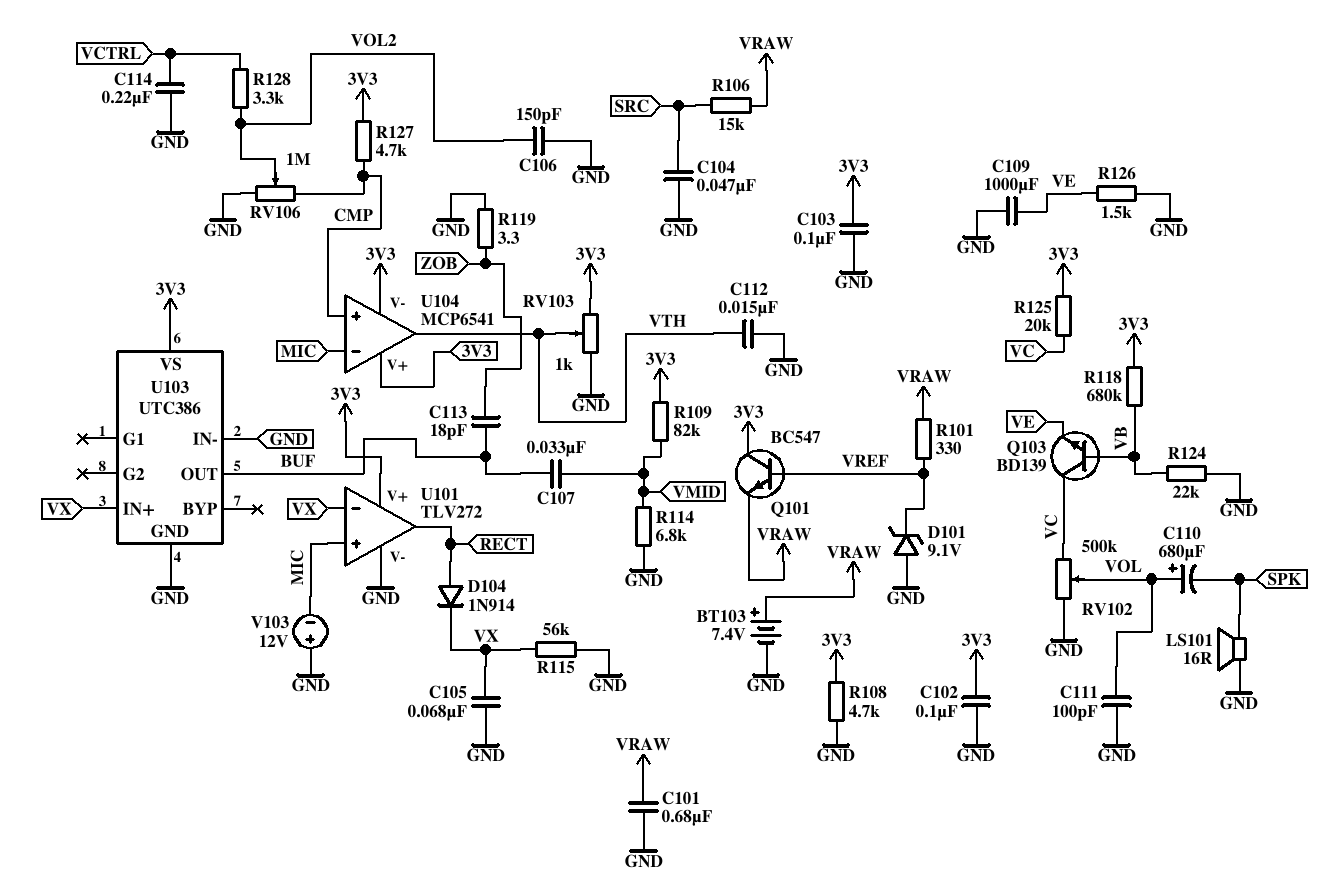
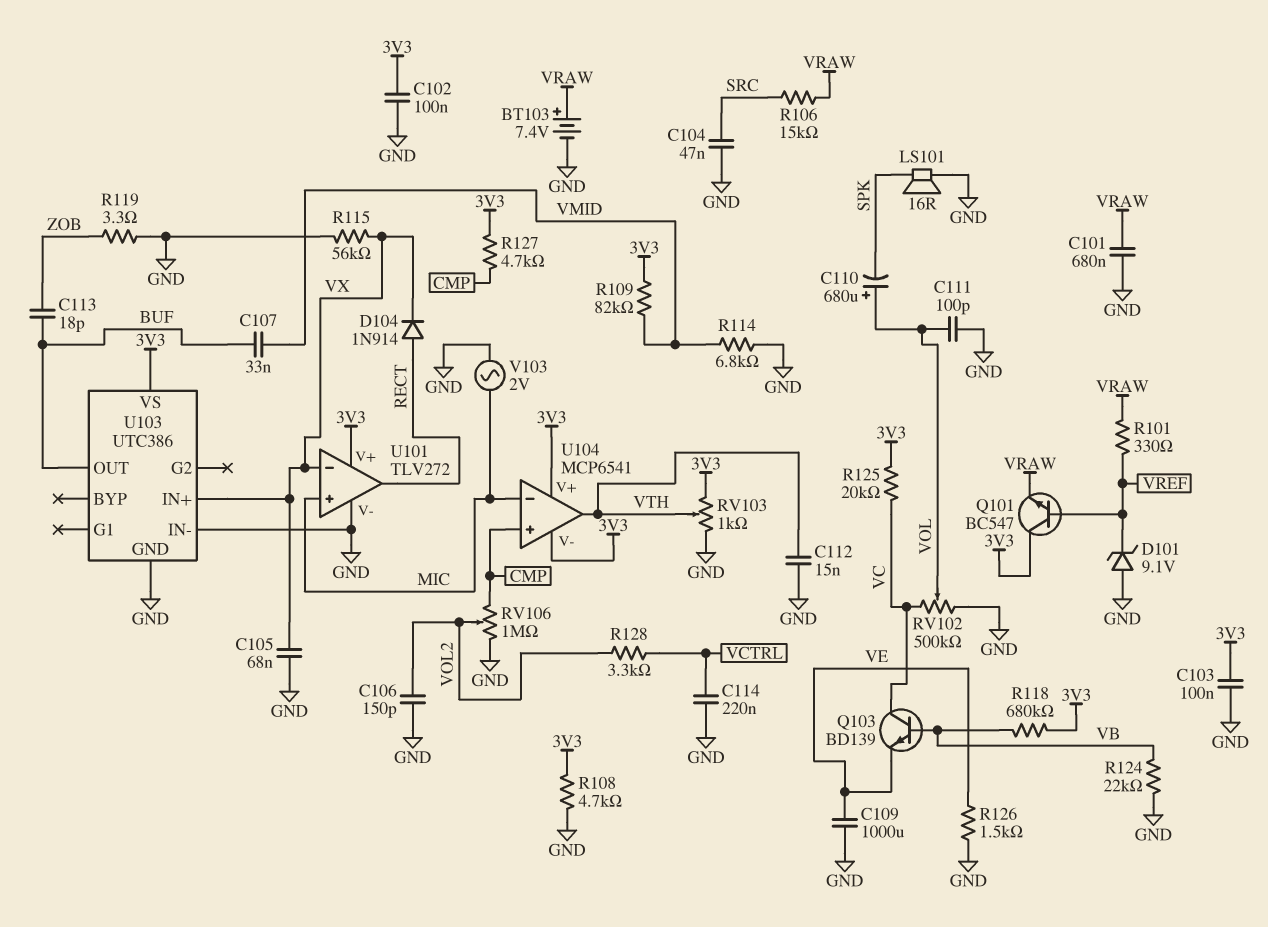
V103: 12V (plus GND, minus MIC) -> AC 2V (GND, MIC)

